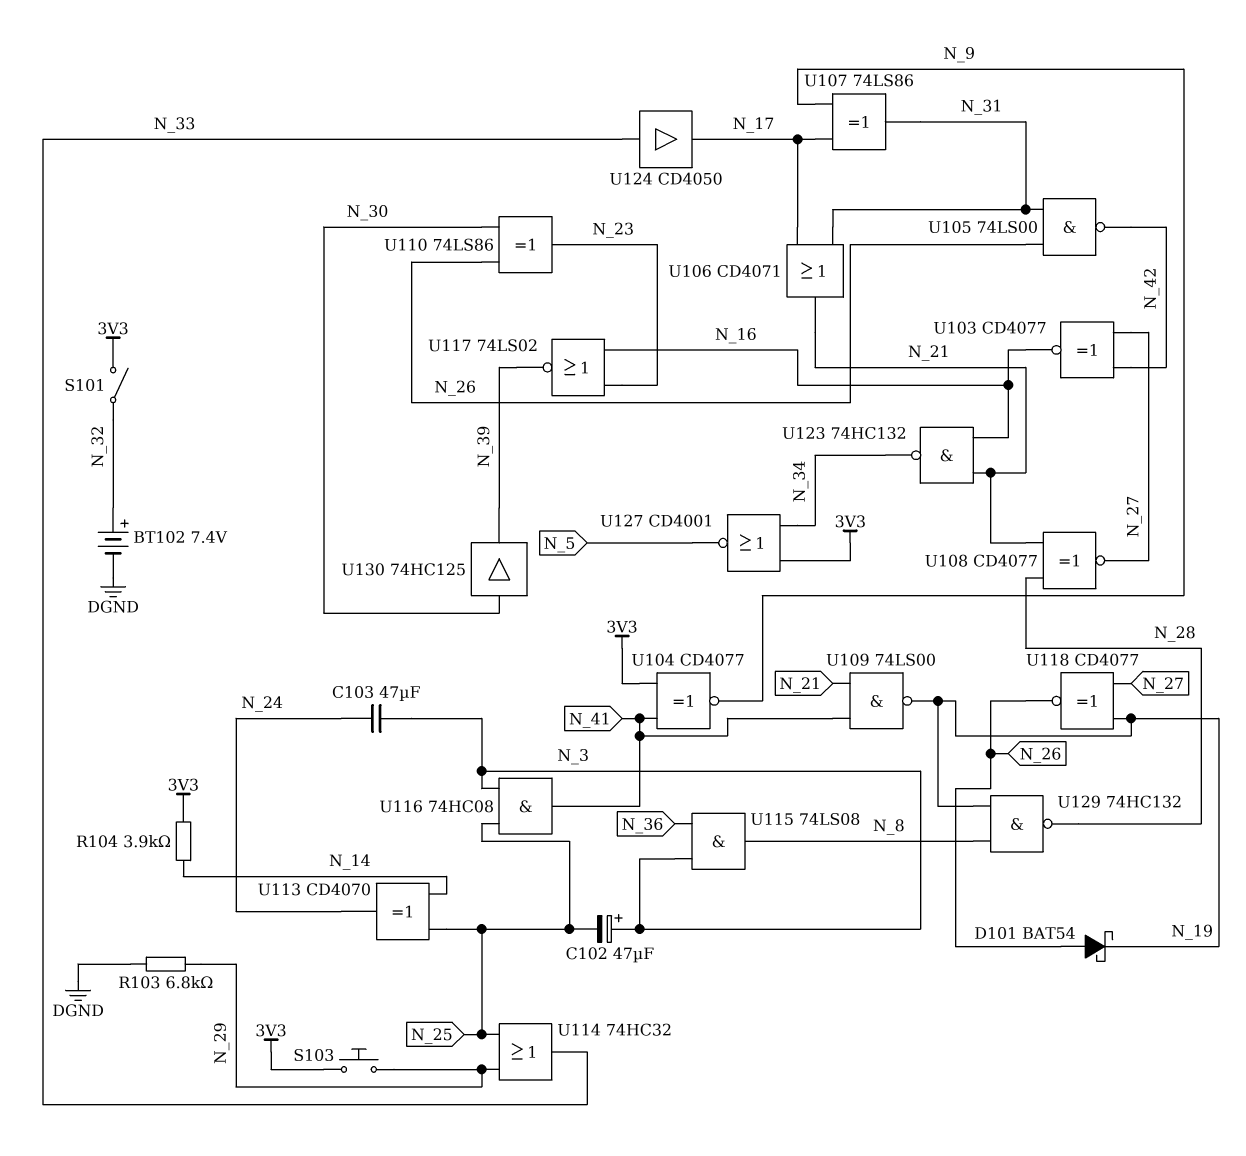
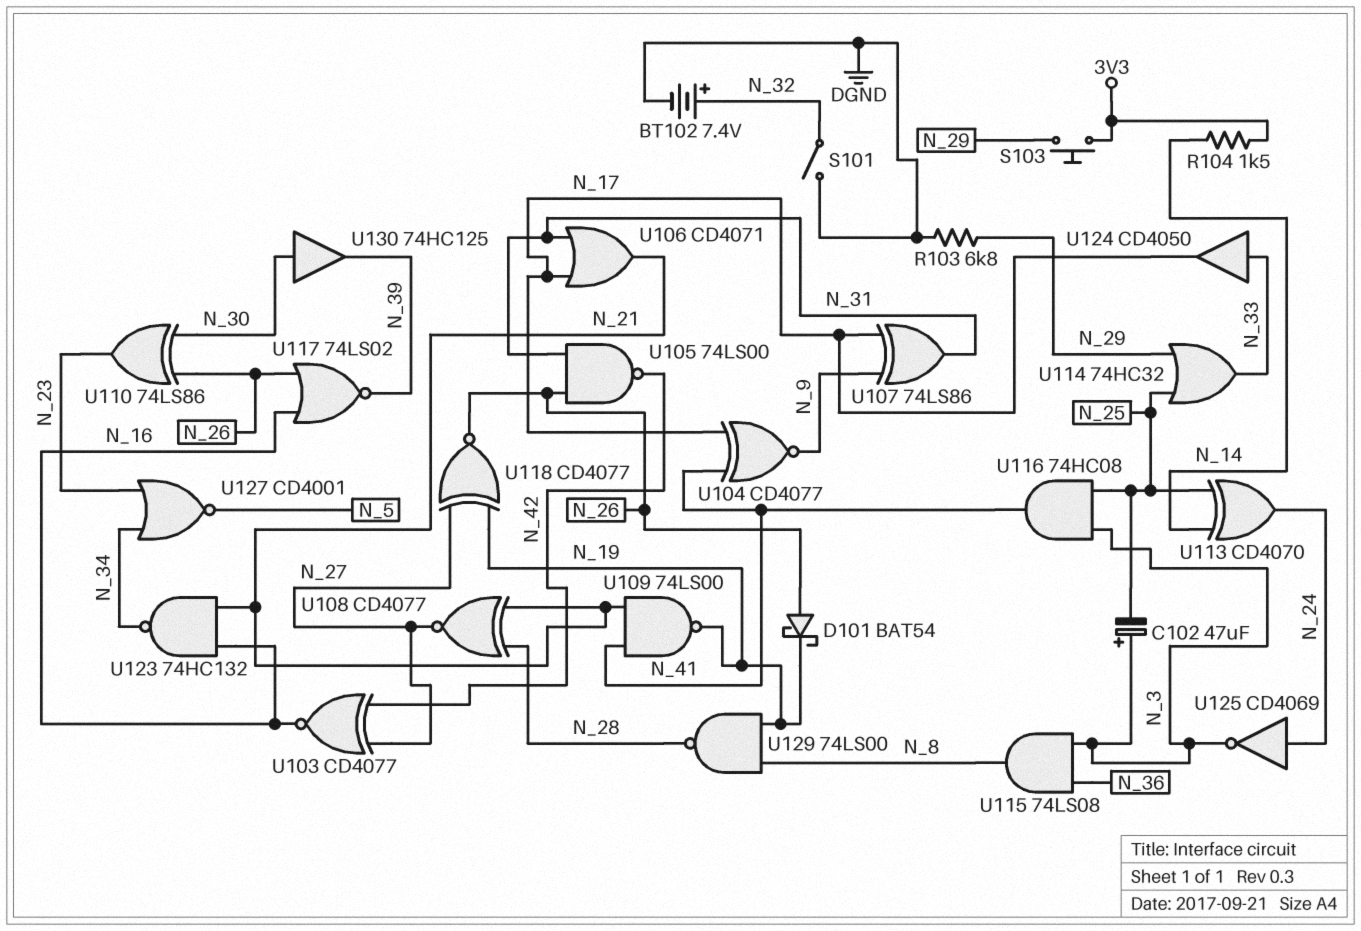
C103: 47uF (N_3, N_24) -> none
R104: 3.9k (3V3, N_14) -> 1.5k (3V3, N_14)
S101: switch (3V3, N_32) -> switch (DGND, N_32)
U104: XNOR CD4077 (in 3V3, in N_41, out N_9) -> XNOR CD4077 (in N_17, in N_41, out N_9)
U117: NOR 74LS02 (in N_16, in N_23, out N_39) -> NOR 74LS02 (in N_16, in N_26, out N_39)
U125: none -> NOT CD4069 (in N_24, out N_3)
U127: NOR CD4001 (in 3V3, in N_34, out N_5) -> NOR CD4001 (in N_23, in N_34, out N_5)
U129: NAND 74HC132 (in N_8, in N_19, out N_28) -> NAND 74LS00 (in N_8, in N_19, out N_28)

